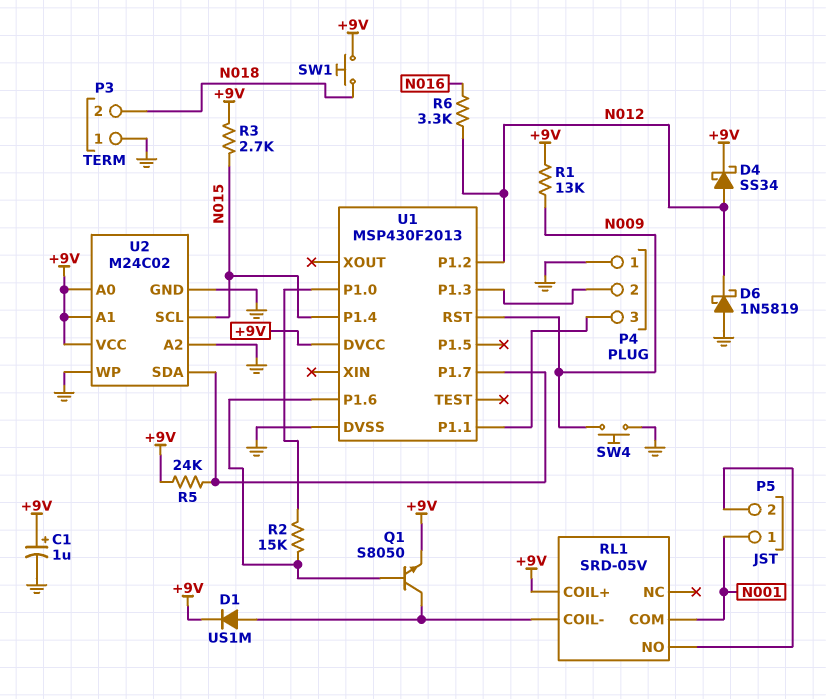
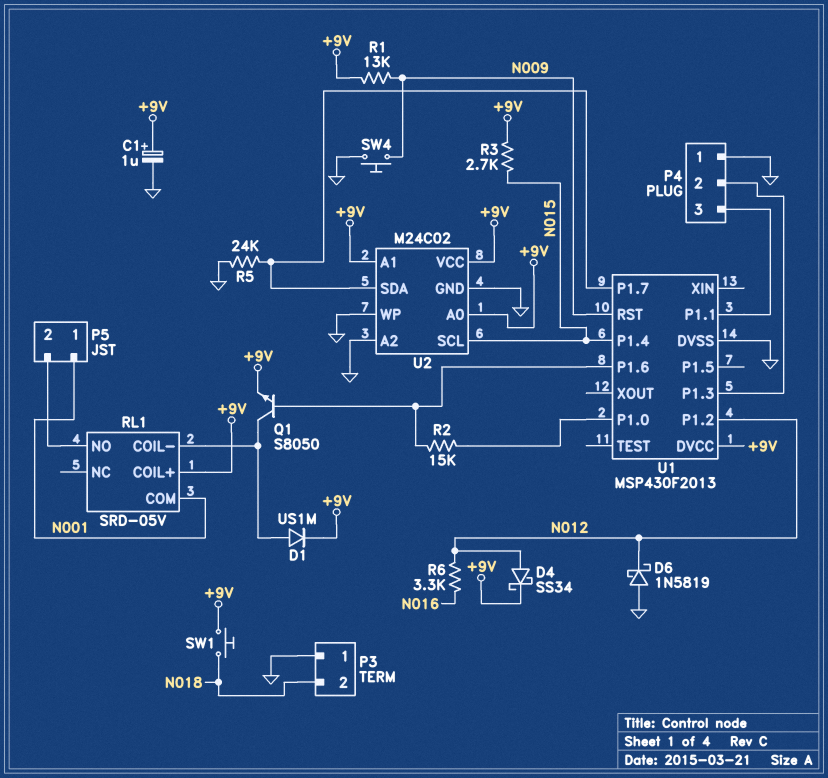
R5: 24k (+9V, U1/P1.7) -> 24k (GND, U1/P1.7)

